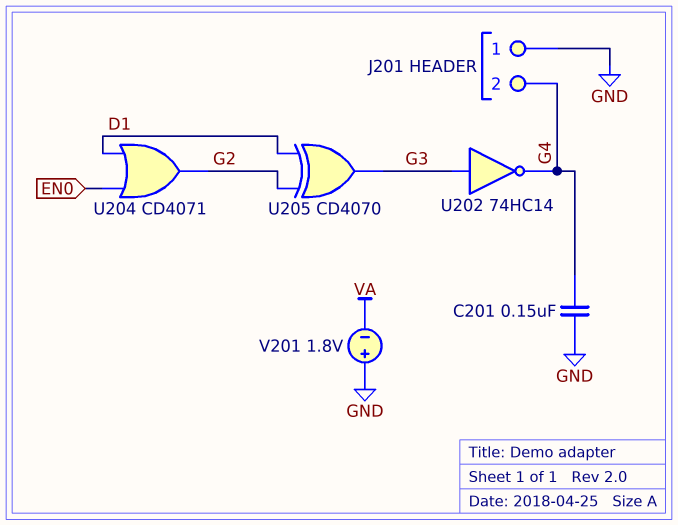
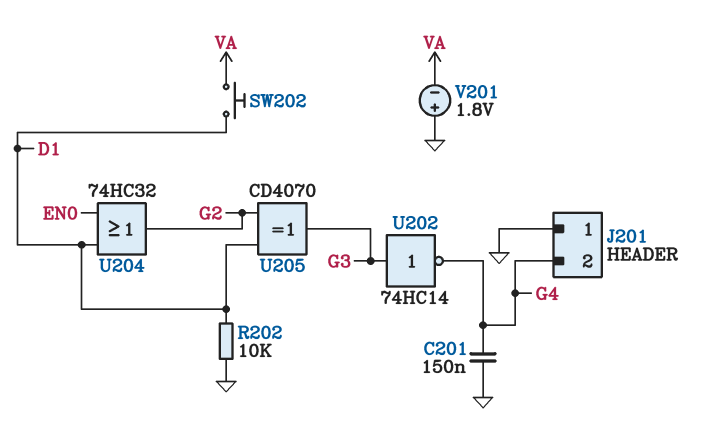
R202: none -> 10k (D1, GND)
SW202: none -> button (D1, VA)
U204: OR CD4071 (in D1, in EN0, out G2) -> OR 74HC32 (in D1, in EN0, out G2)

